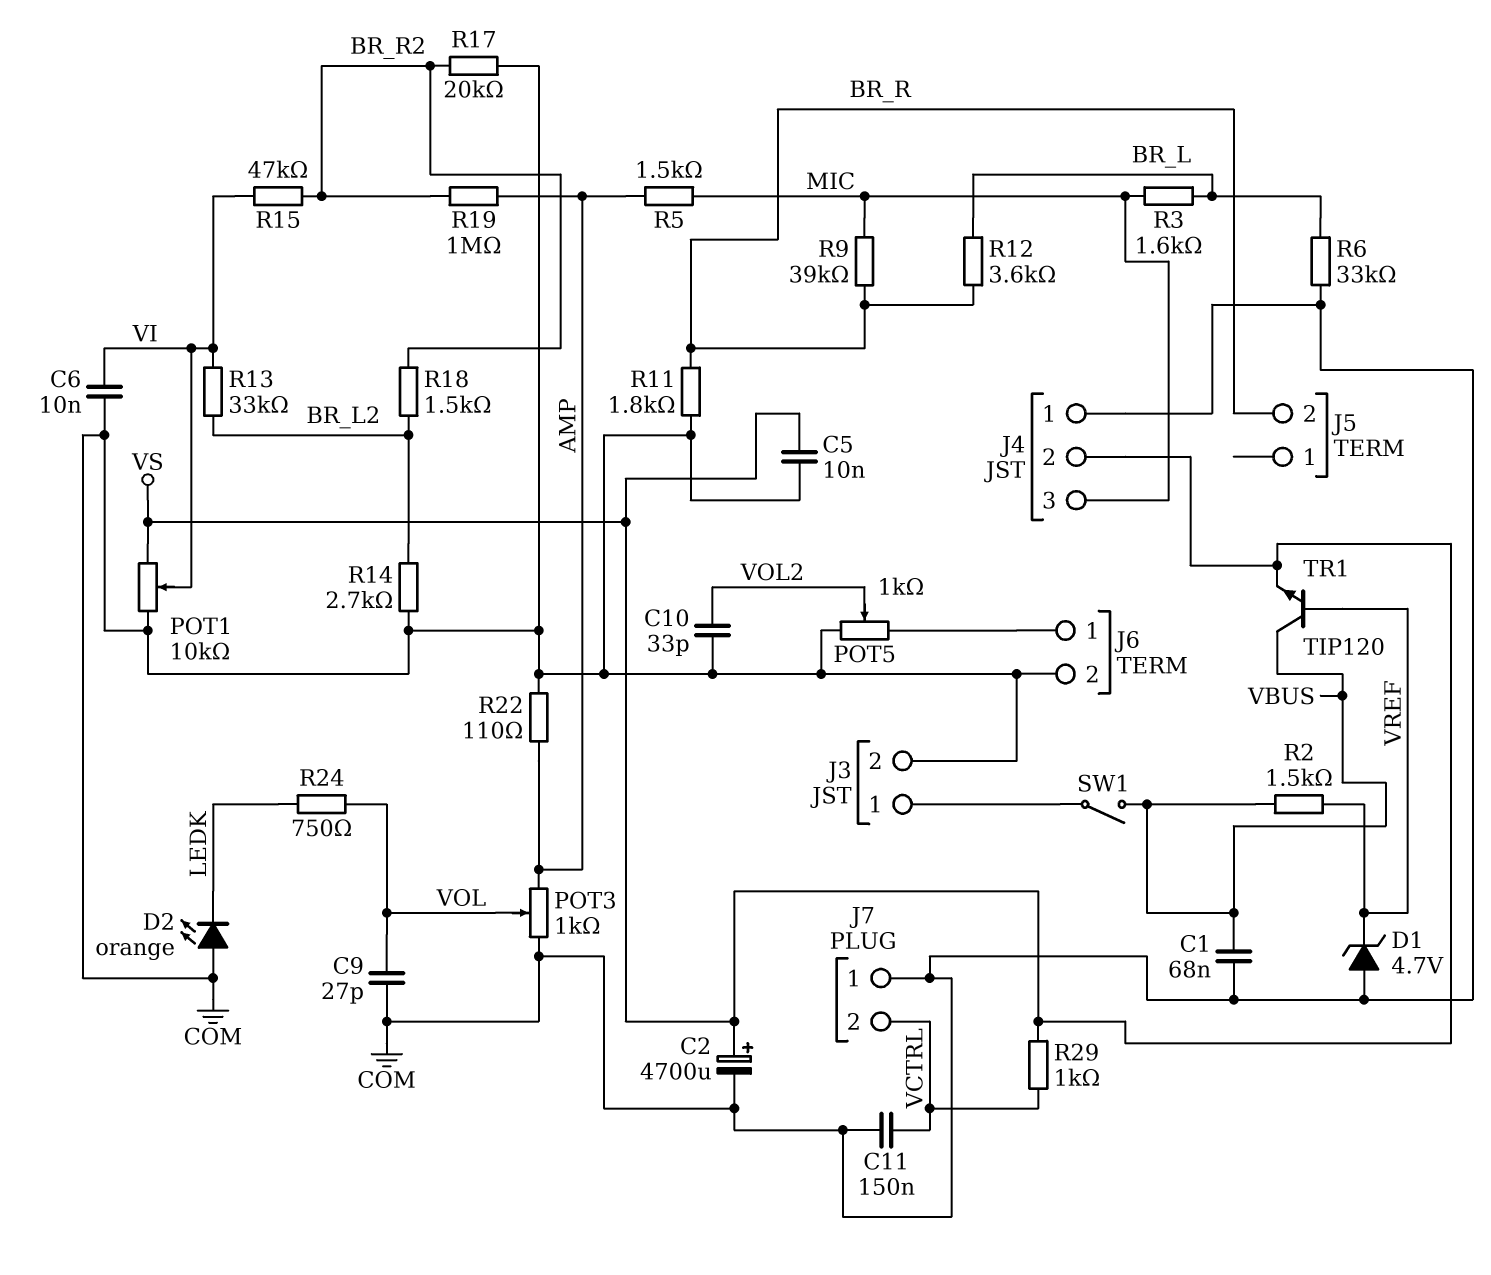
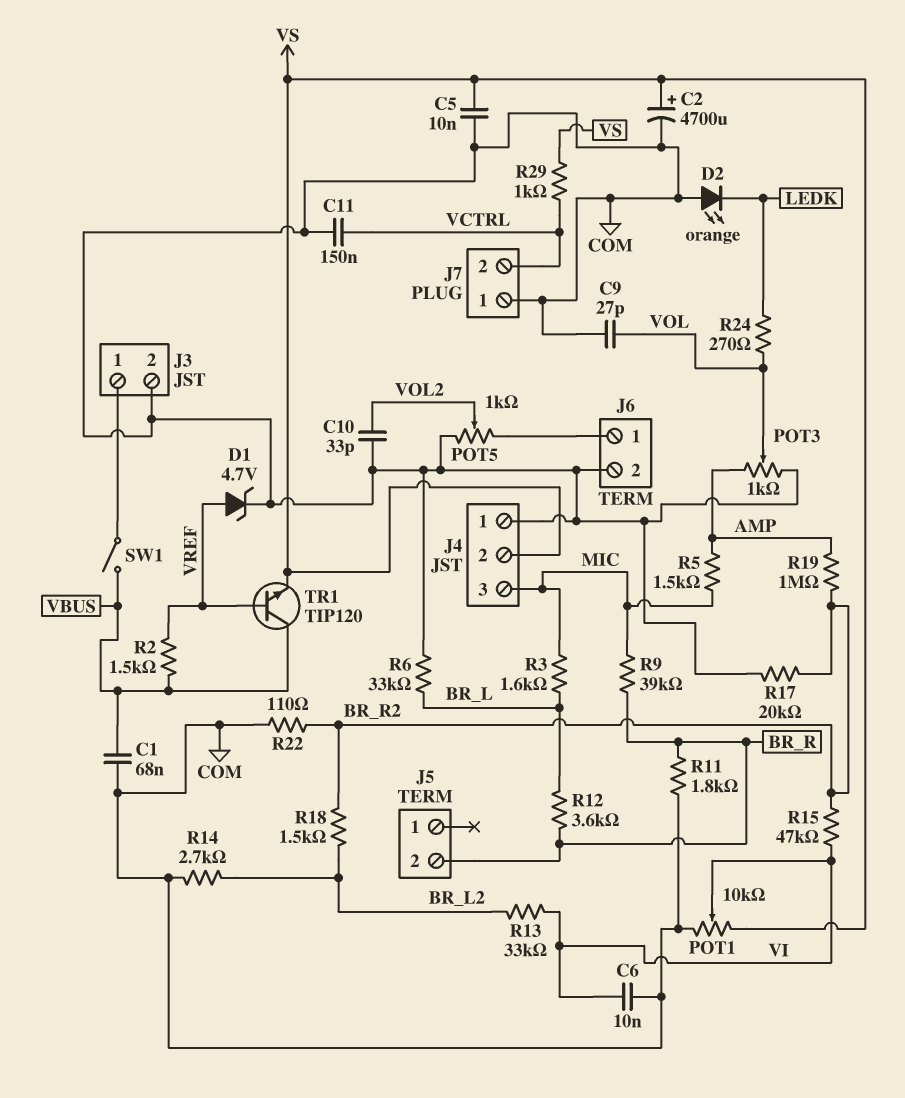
D1: zener 4.7V (A COM, K VREF) -> zener 4.7V (A VREF, K COM)
R22: 110 (AMP, COM) -> 110 (BR_R2, COM)
R24: 750 (LEDK, VOL) -> 270 (LEDK, VOL)

